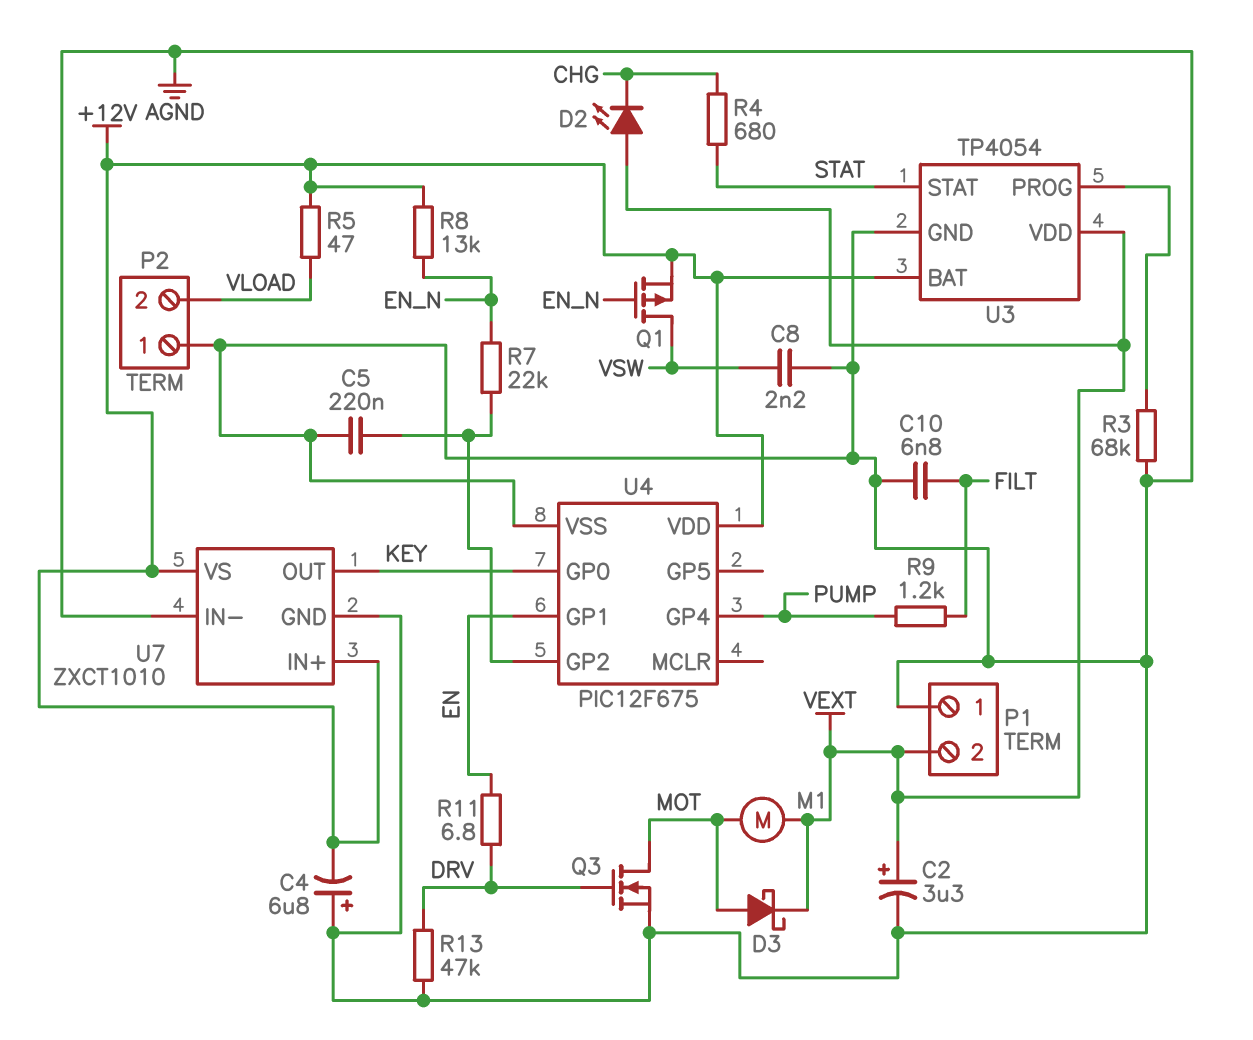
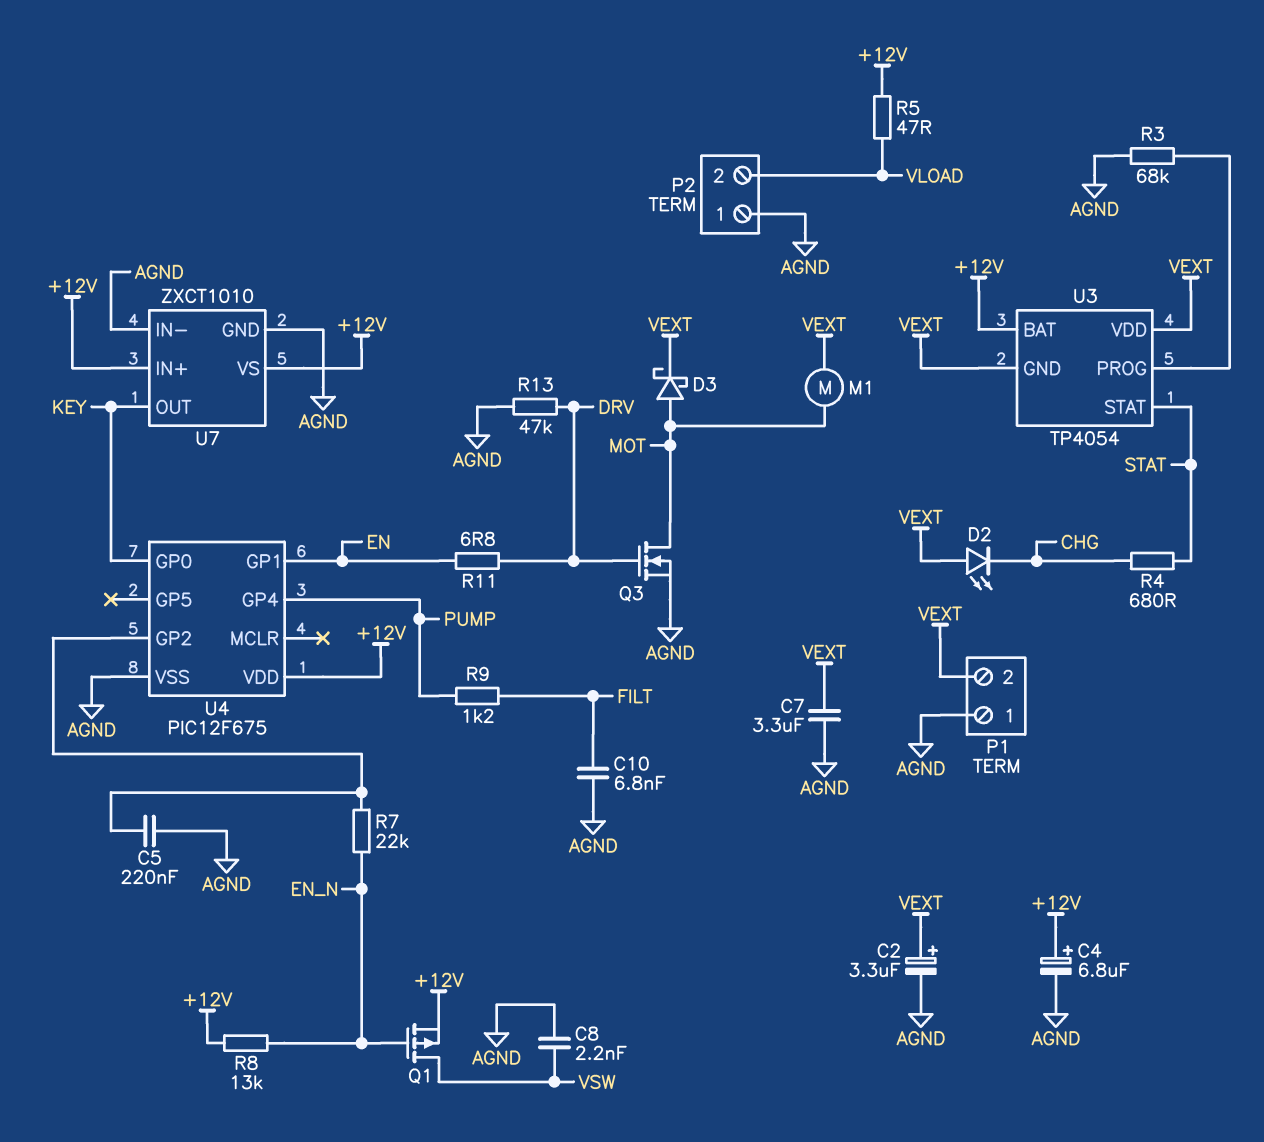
C4: 6.8uF (plus AGND, minus +12V) -> 6.8uF (plus +12V, minus AGND)
C7: none -> 3.3uF (AGND, VEXT)
U3 pin GND: AGND -> VEXT

